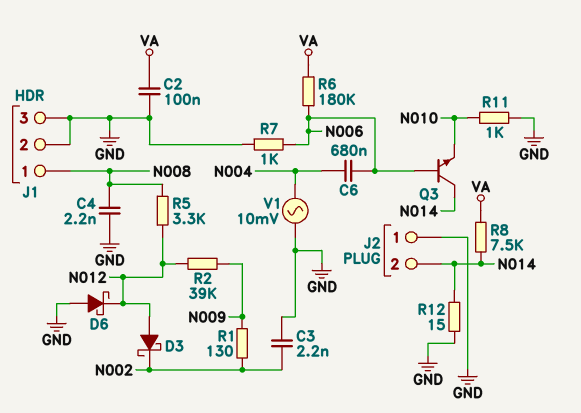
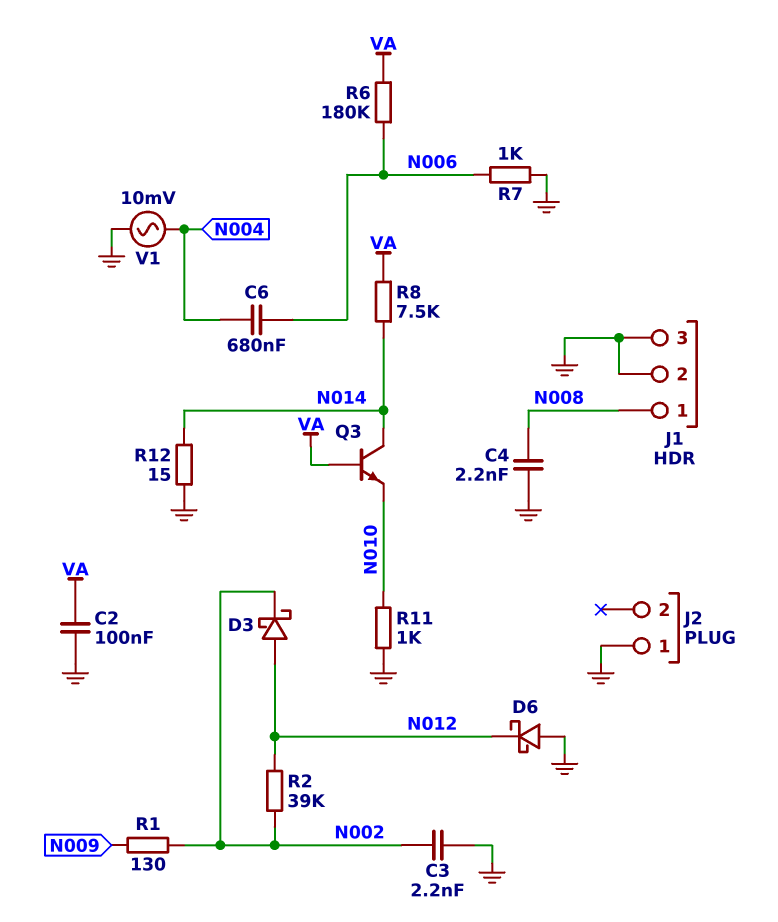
J2 pin 2: N014 -> none
Q3: NPN (B N006, C N014, E N010) -> NPN (B VA, C N014, E N010)
R2: 39k (N009, N012) -> 39k (N002, N012)
R5: 3.3k (N008, N012) -> none

